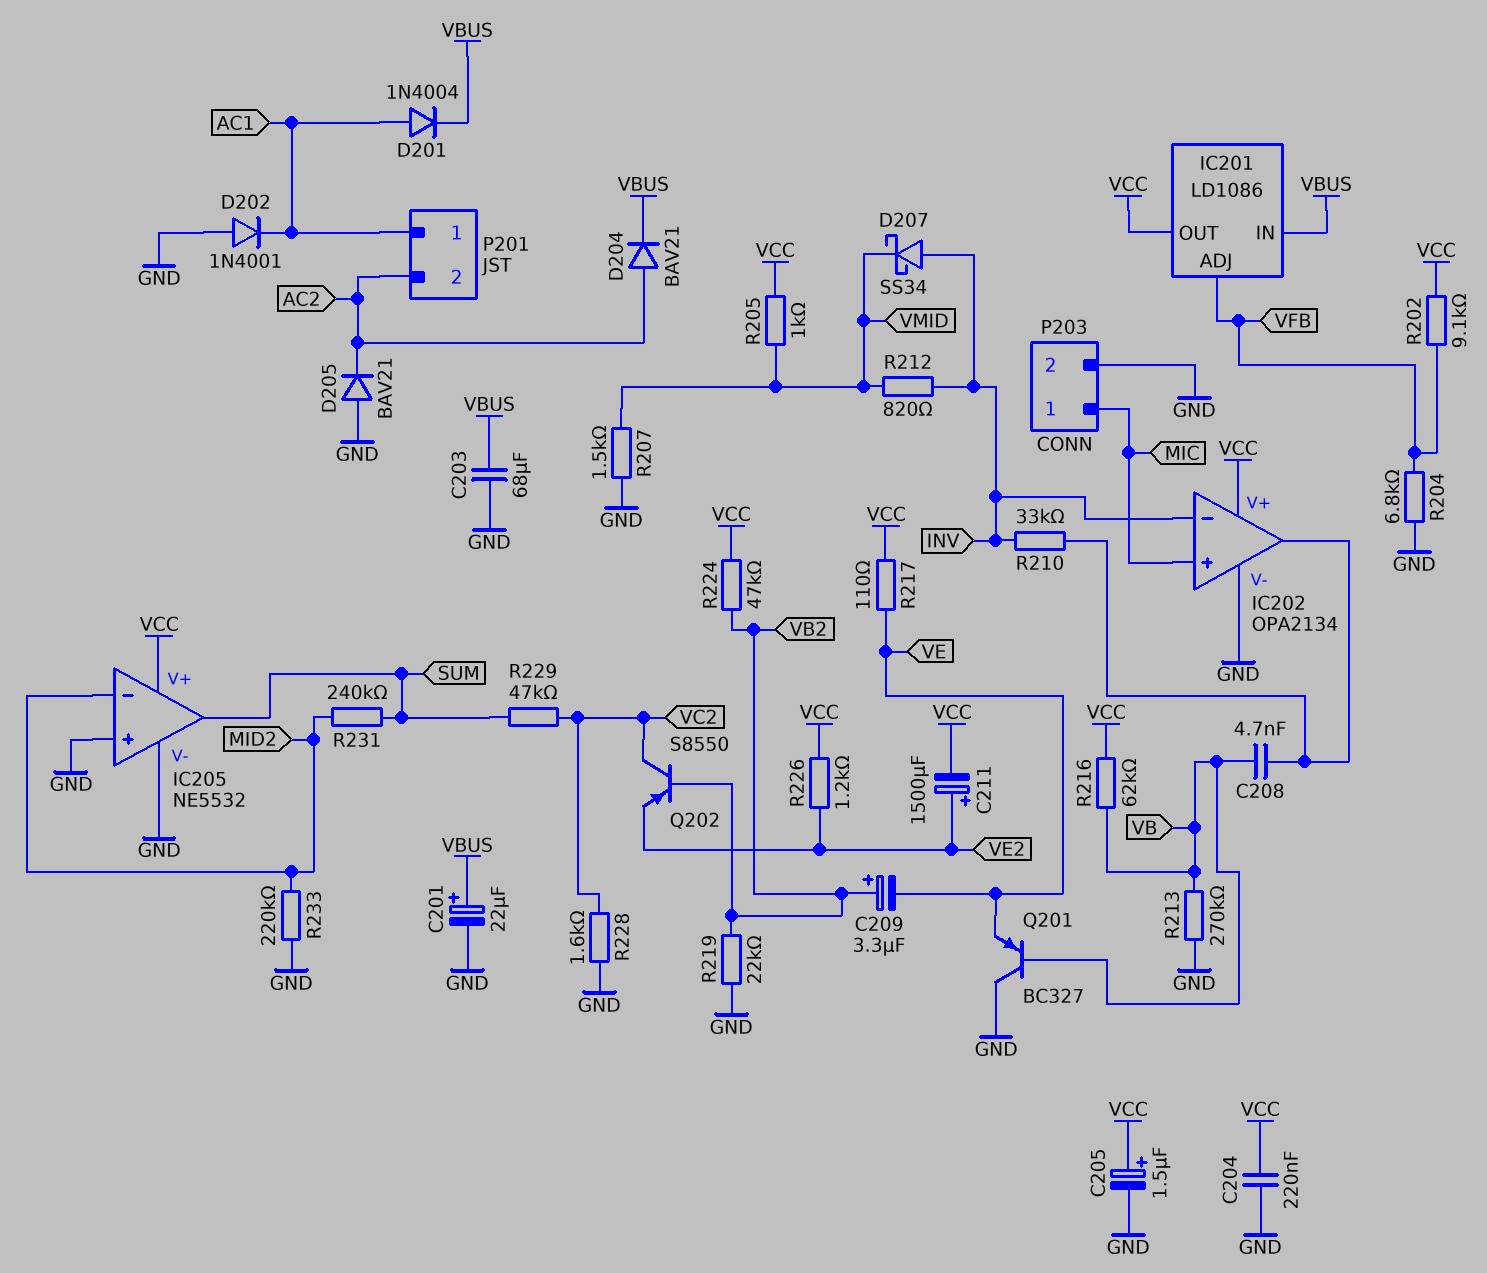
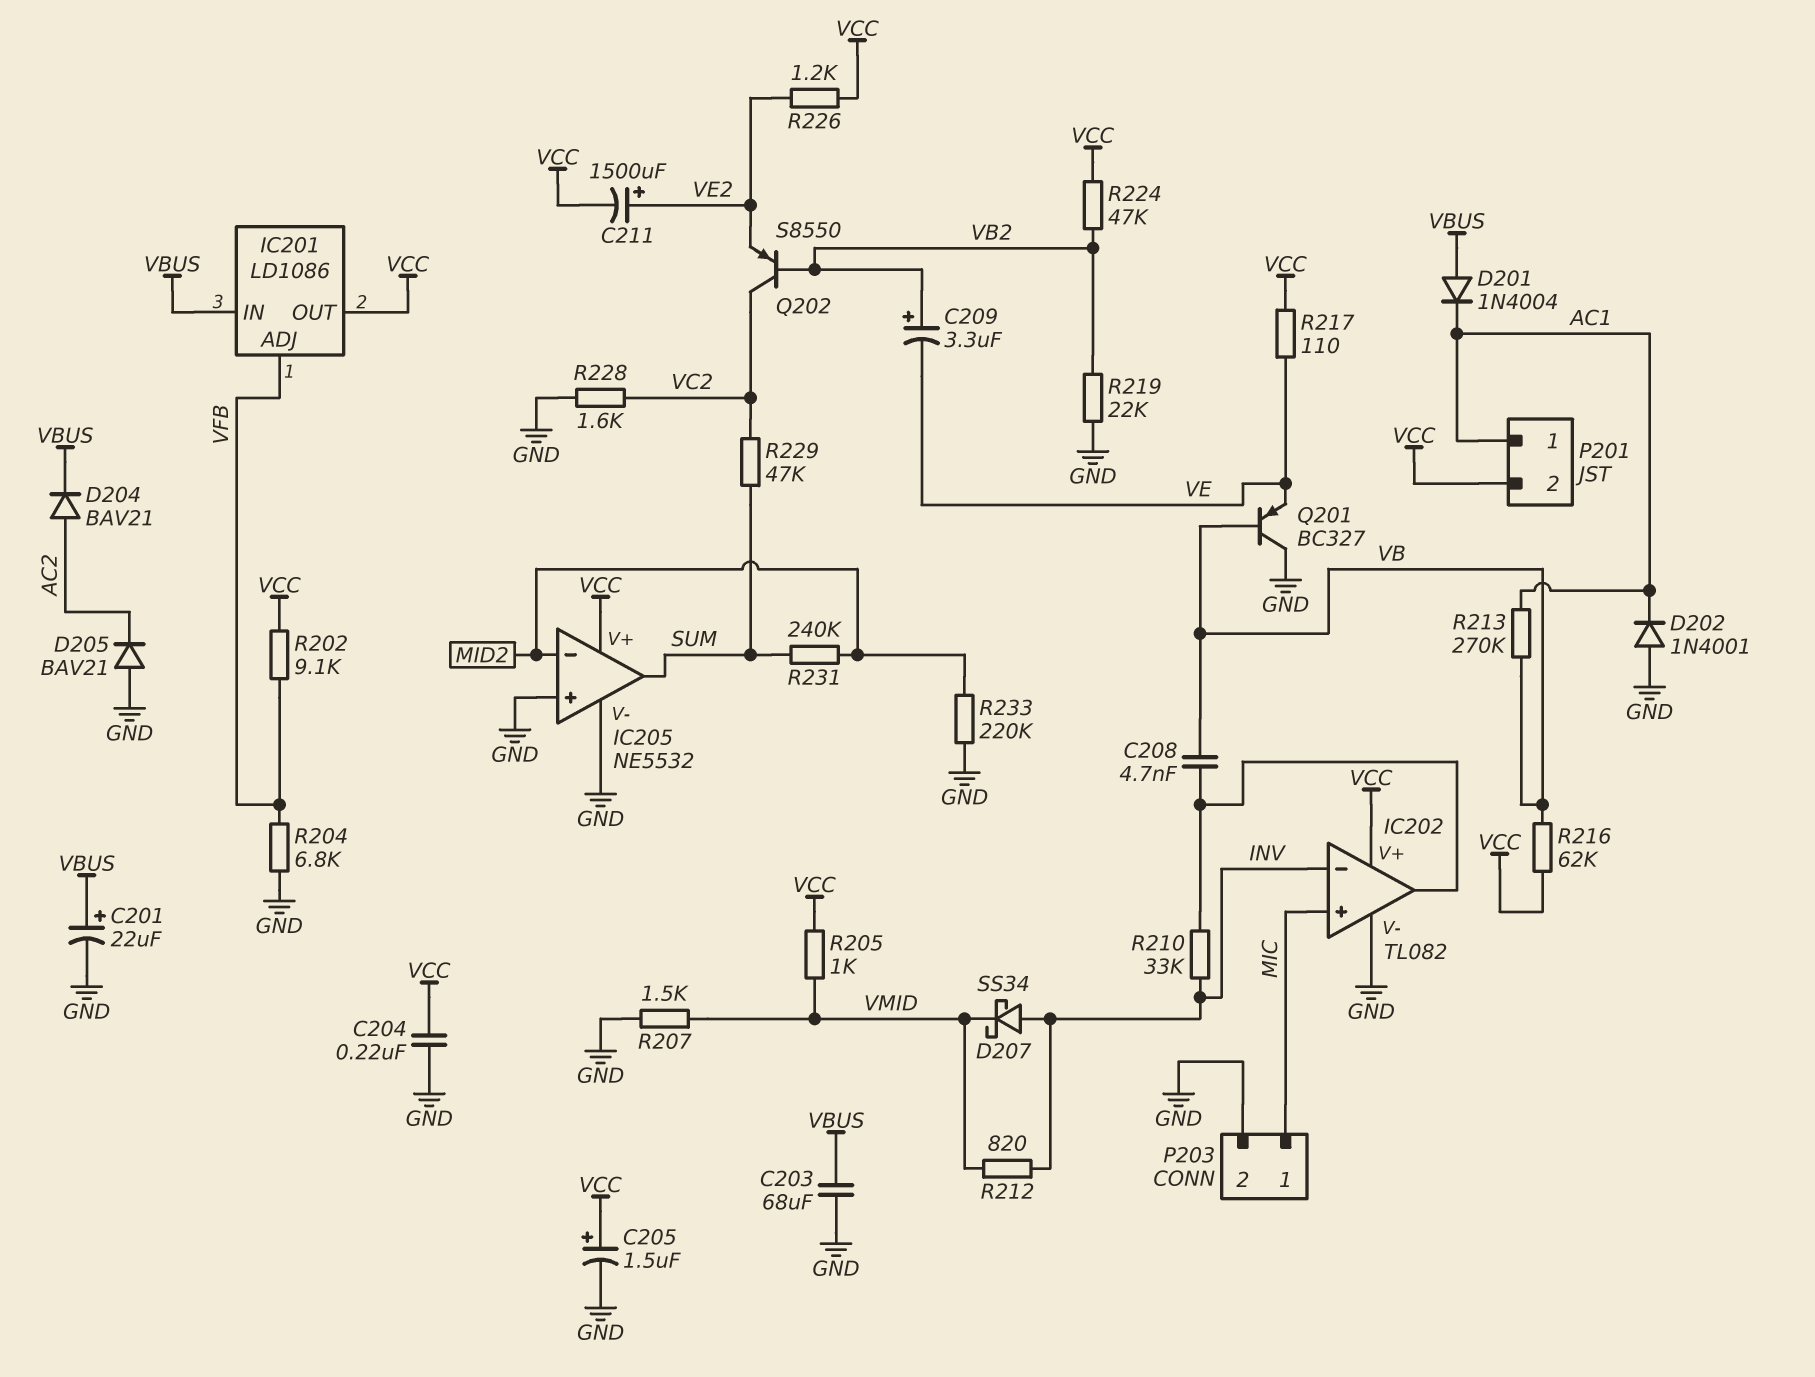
D201: diode 1N4004 (A AC1, K VBUS) -> diode 1N4004 (A VBUS, K AC1)
IC202: OPA2134 -> TL082
P201 pin 2: AC2 -> VCC
R213: 270k (GND, VB) -> 270k (AC1, VB)

